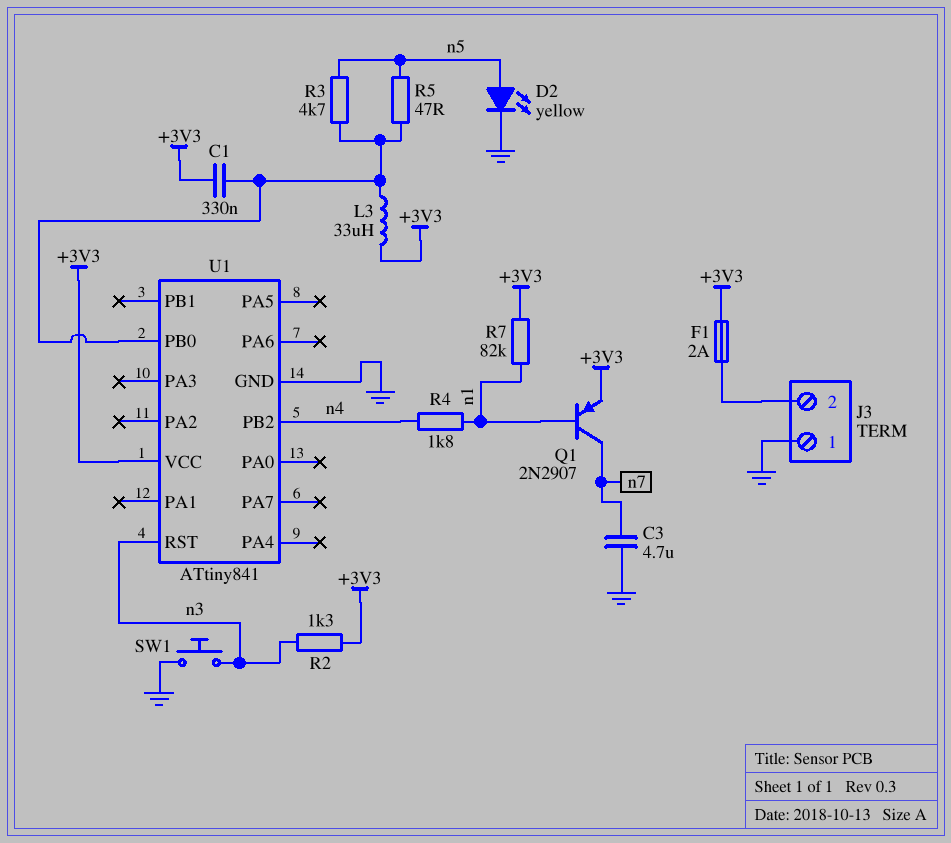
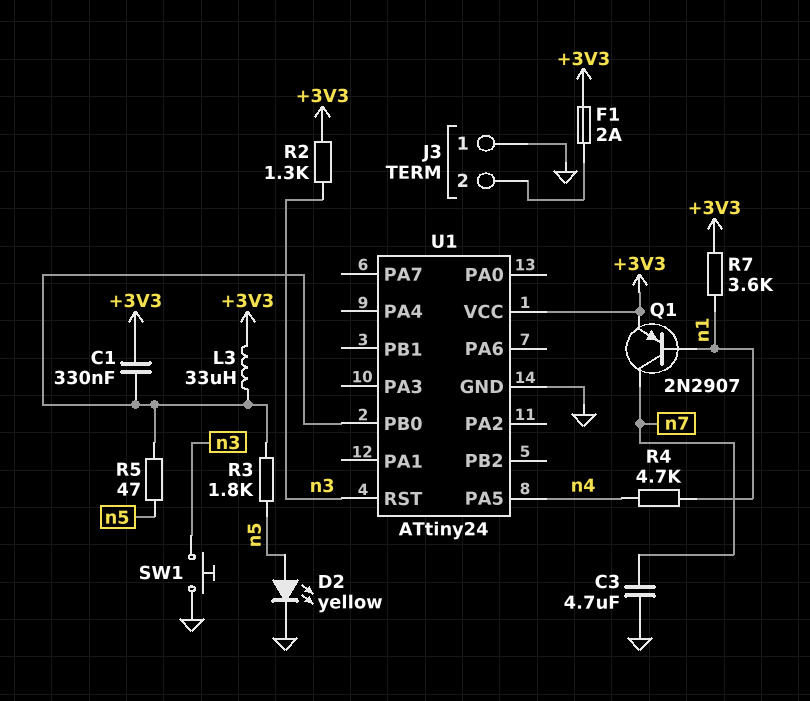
R3: 4.7k (U1/PB0, n5) -> 1.8k (U1/PB0, n5)
R4: 1.8k (n1, n4) -> 4.7k (n1, n4)
R7: 82k (+3V3, n1) -> 3.6k (+3V3, n1)
U1: ATtiny841 -> ATtiny24
U1 pin PA5: none -> n4
U1 pin PB2: n4 -> none

